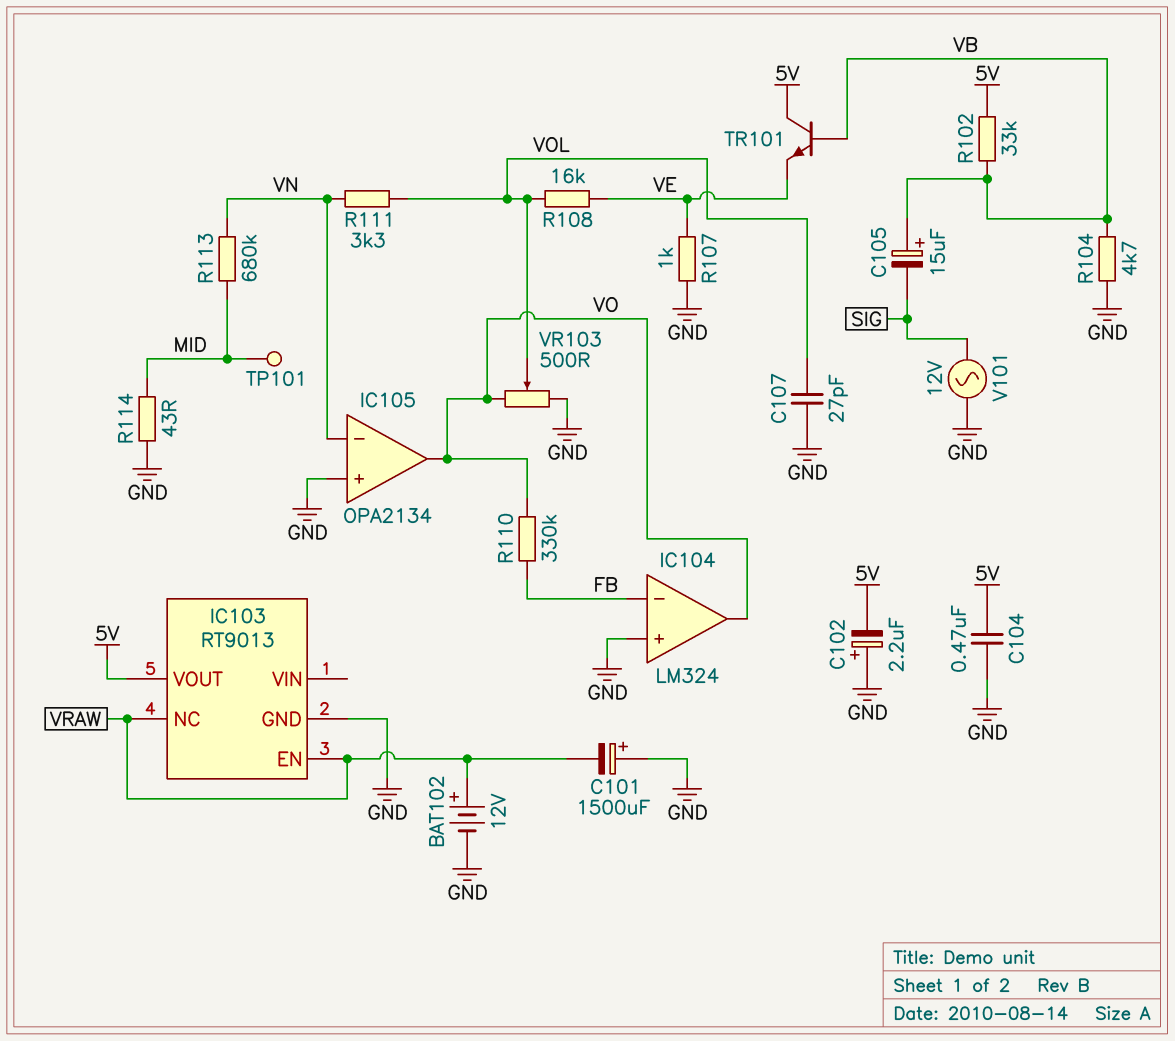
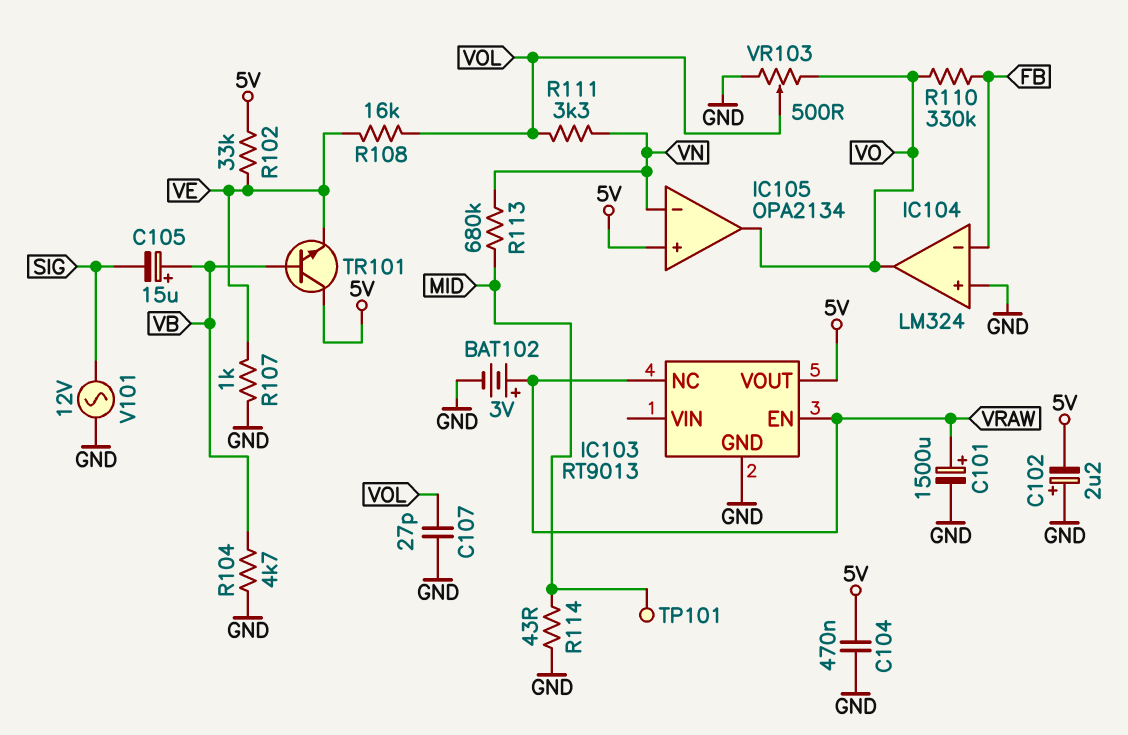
BAT102: 12V (plus VRAW, minus GND) -> 3V (plus VRAW, minus GND)
C101: 1500uF (plus GND, minus VRAW) -> 1500uF (plus VRAW, minus GND)
IC105 pin in+: GND -> 5V
R102: 33k (5V, VB) -> 33k (5V, VE)

